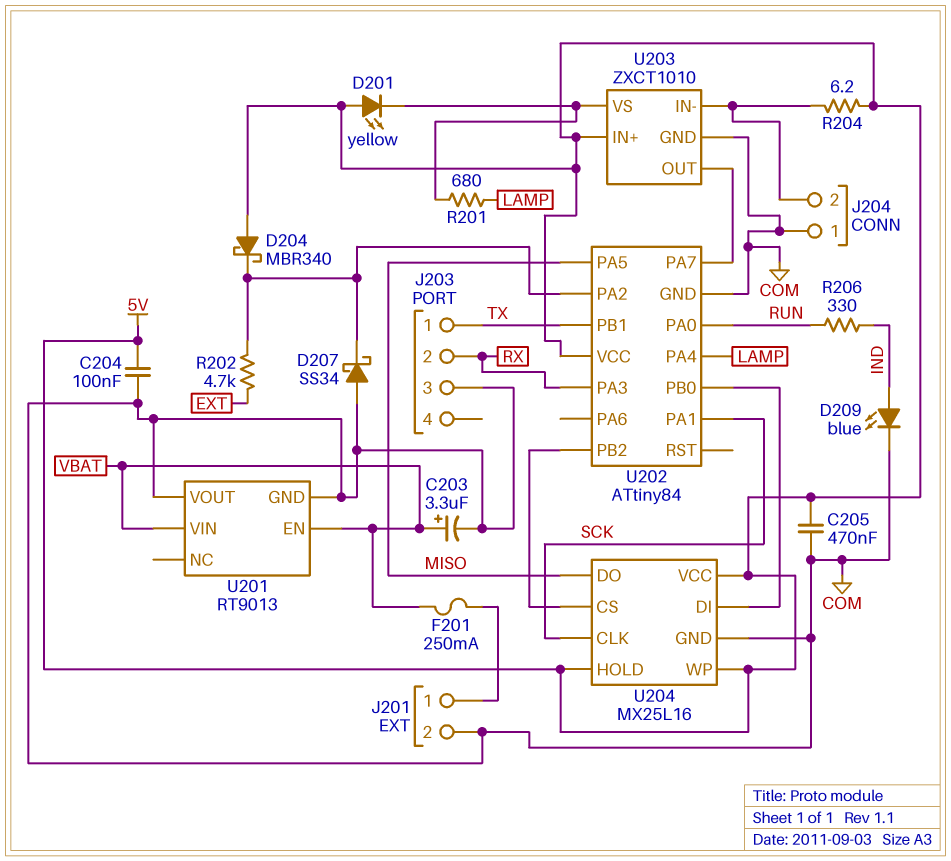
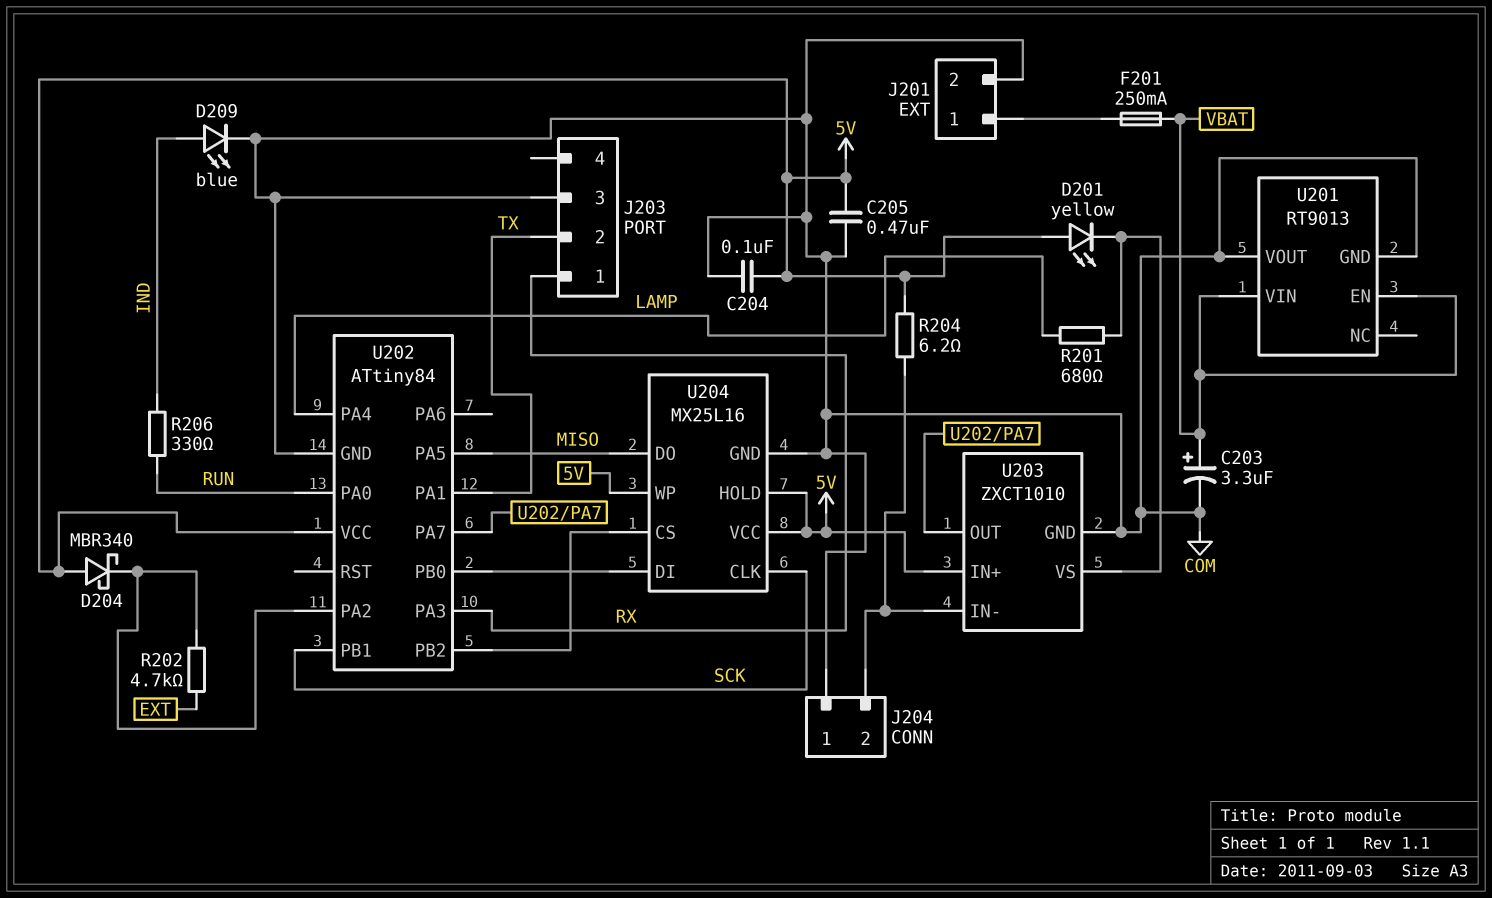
D207: schottky SS34 (A COM, K U202/PA2) -> none
J203 pin 1: TX -> RX
J203 pin 2: RX -> TX
U202 pin PA1: SCK -> TX
U202 pin PB1: TX -> SCK

